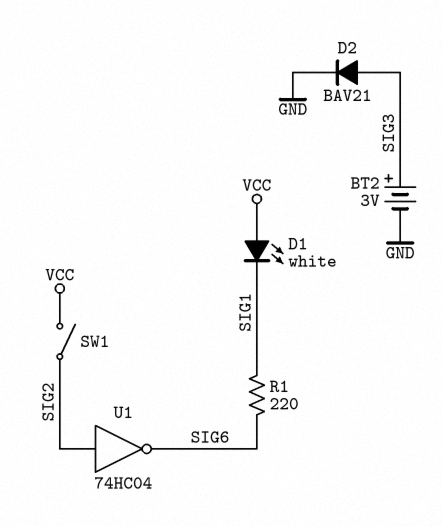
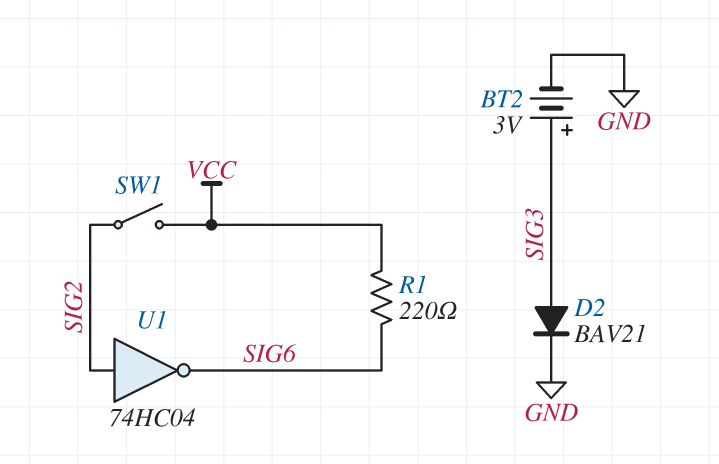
D1: LED white (A VCC, K SIG1) -> none
R1: 220 (SIG1, SIG6) -> 220 (SIG6, VCC)

